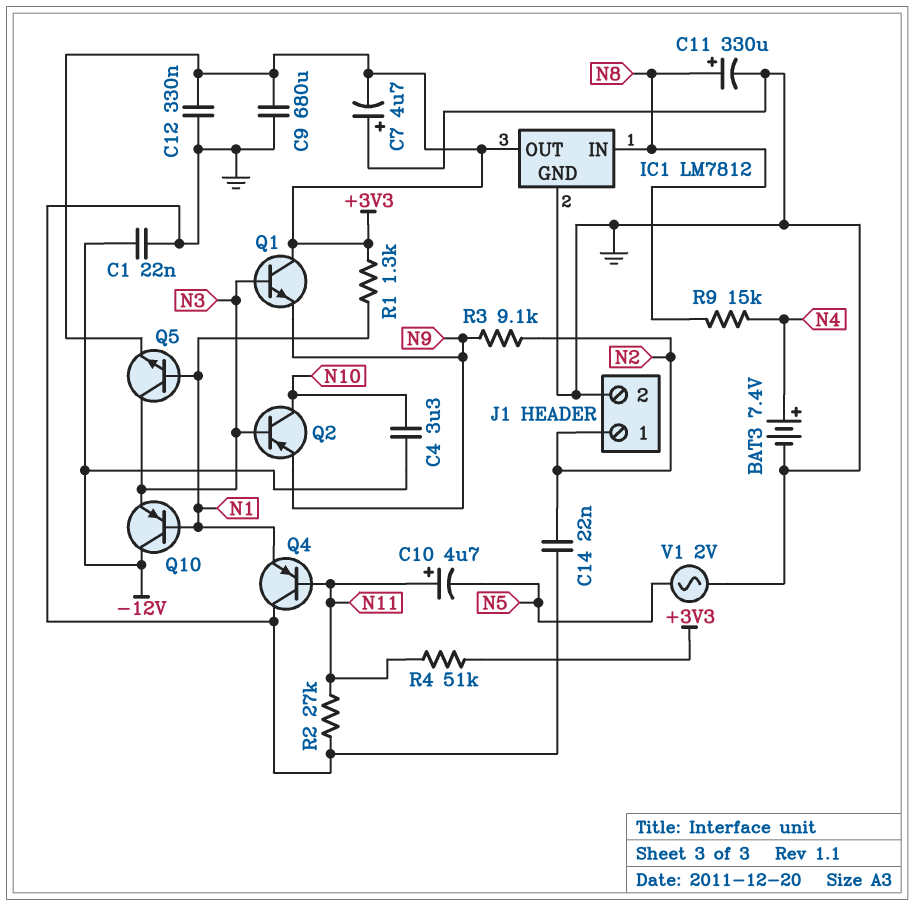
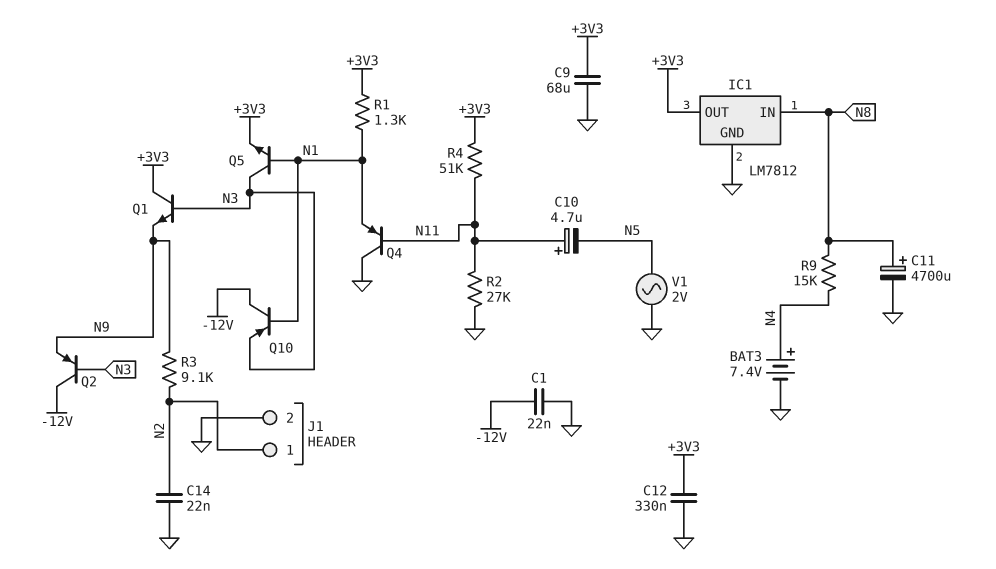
C4: 3.3uF (-12V, N10) -> none
C7: 4.7uF (plus GND, minus +3V3) -> none
C9: 680uF (+3V3, GND) -> 68uF (+3V3, GND)
C11: 330uF (plus N8, minus GND) -> 4700uF (plus N8, minus GND)
Q2: PNP (B N3, C N10, E N9) -> PNP (B N3, C -12V, E N9)

